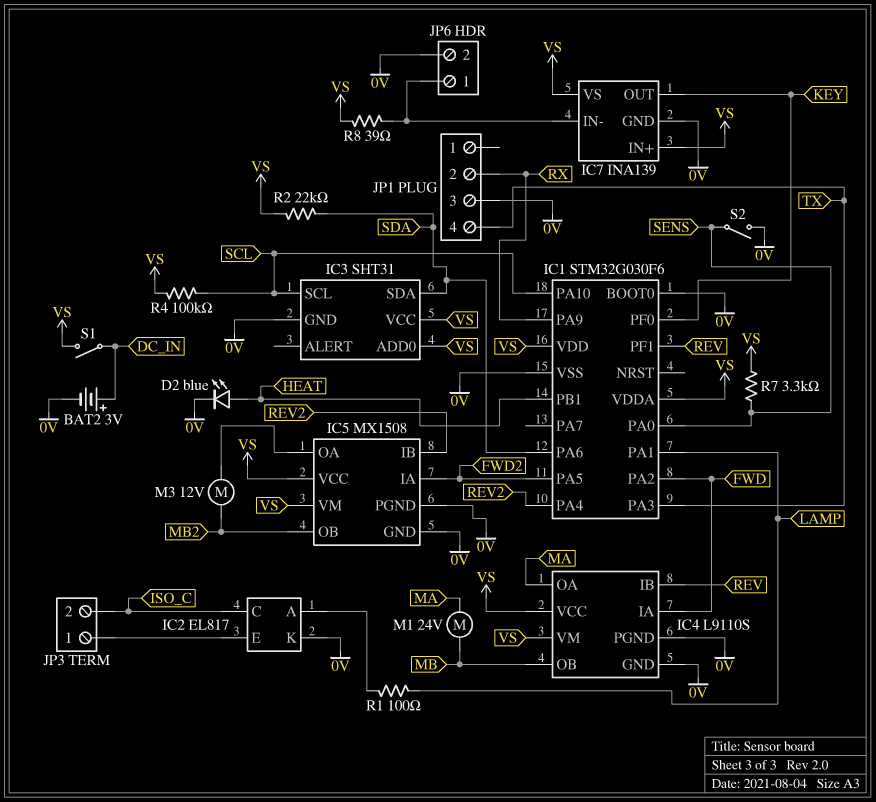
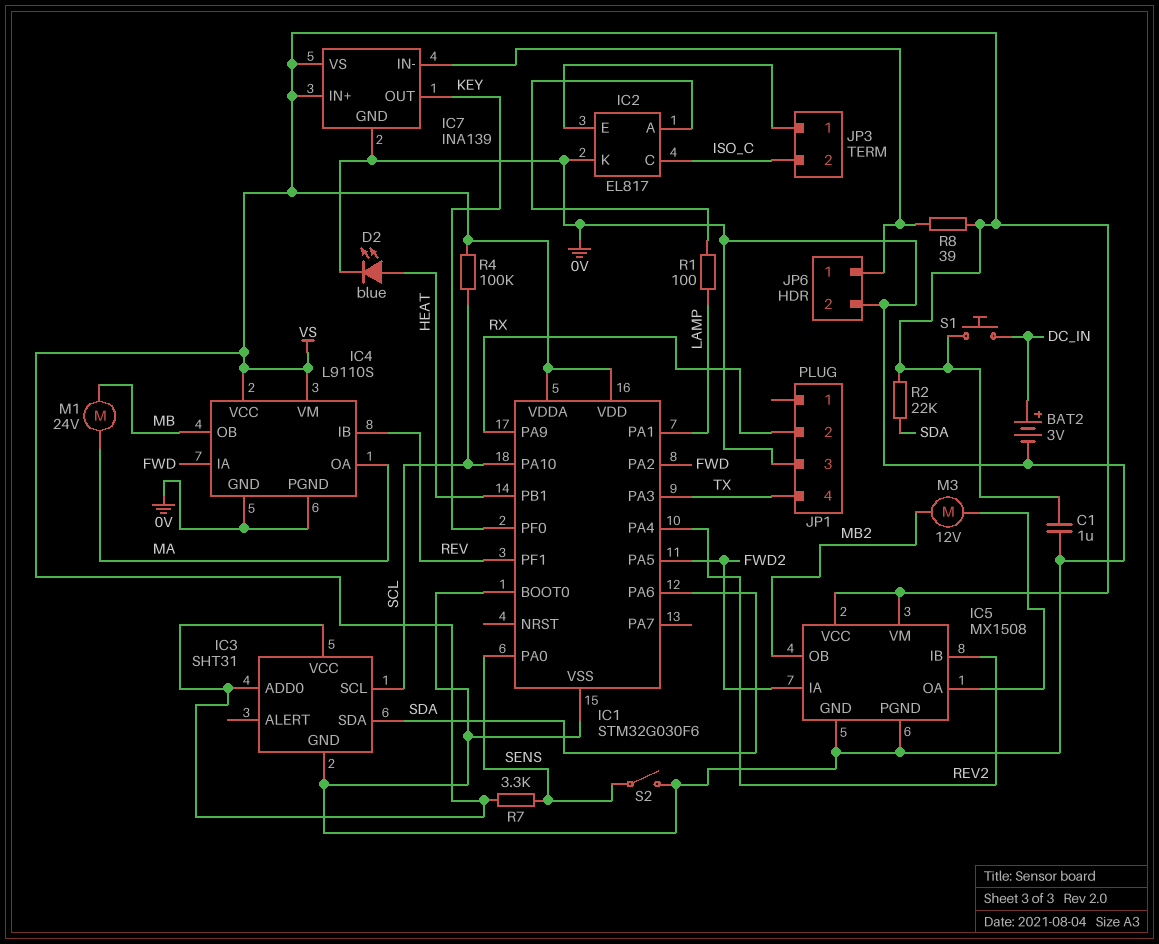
C1: none -> 1uF (0V, VS)
S1: switch (DC_IN, VS) -> button (DC_IN, VS)

